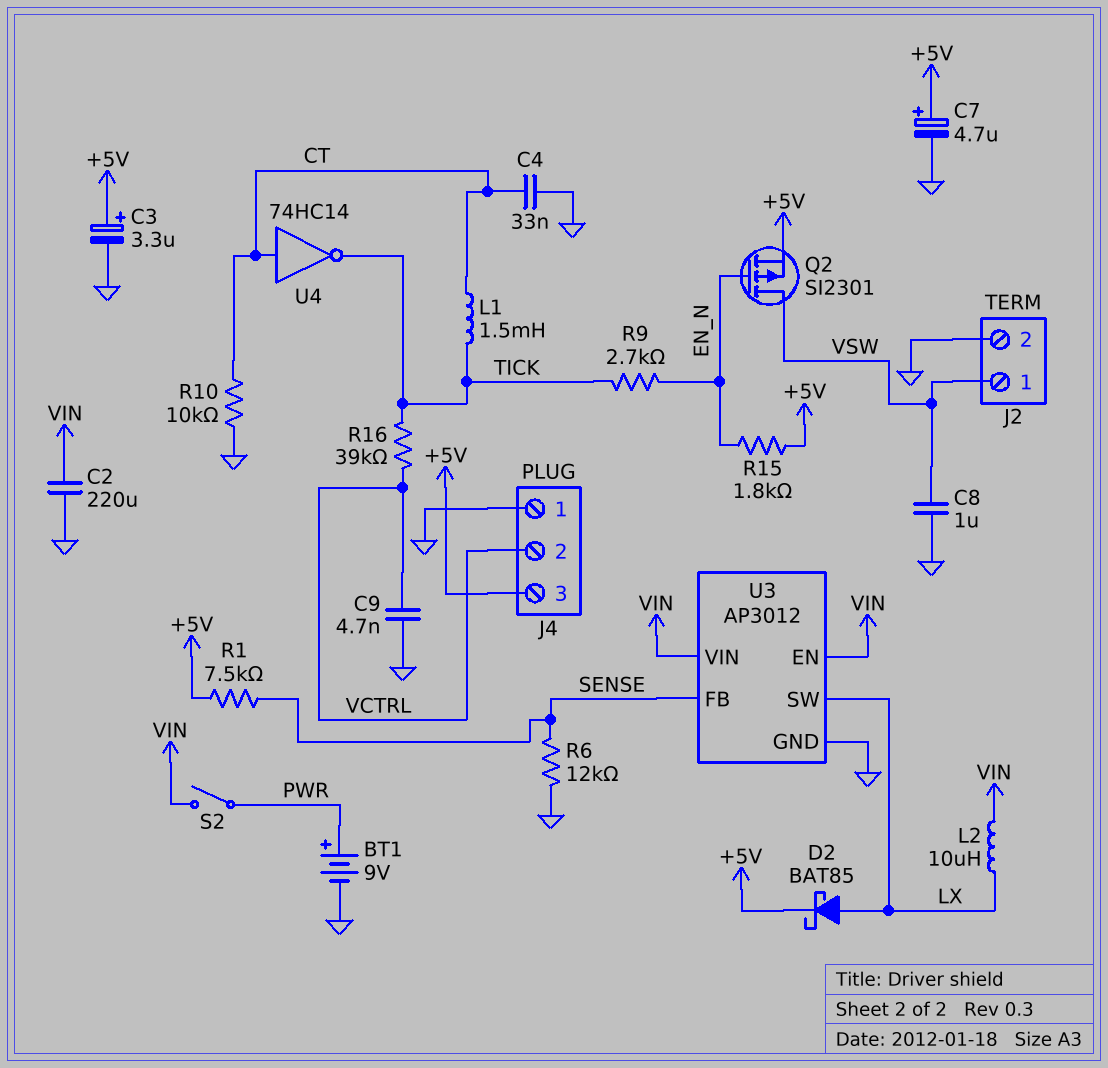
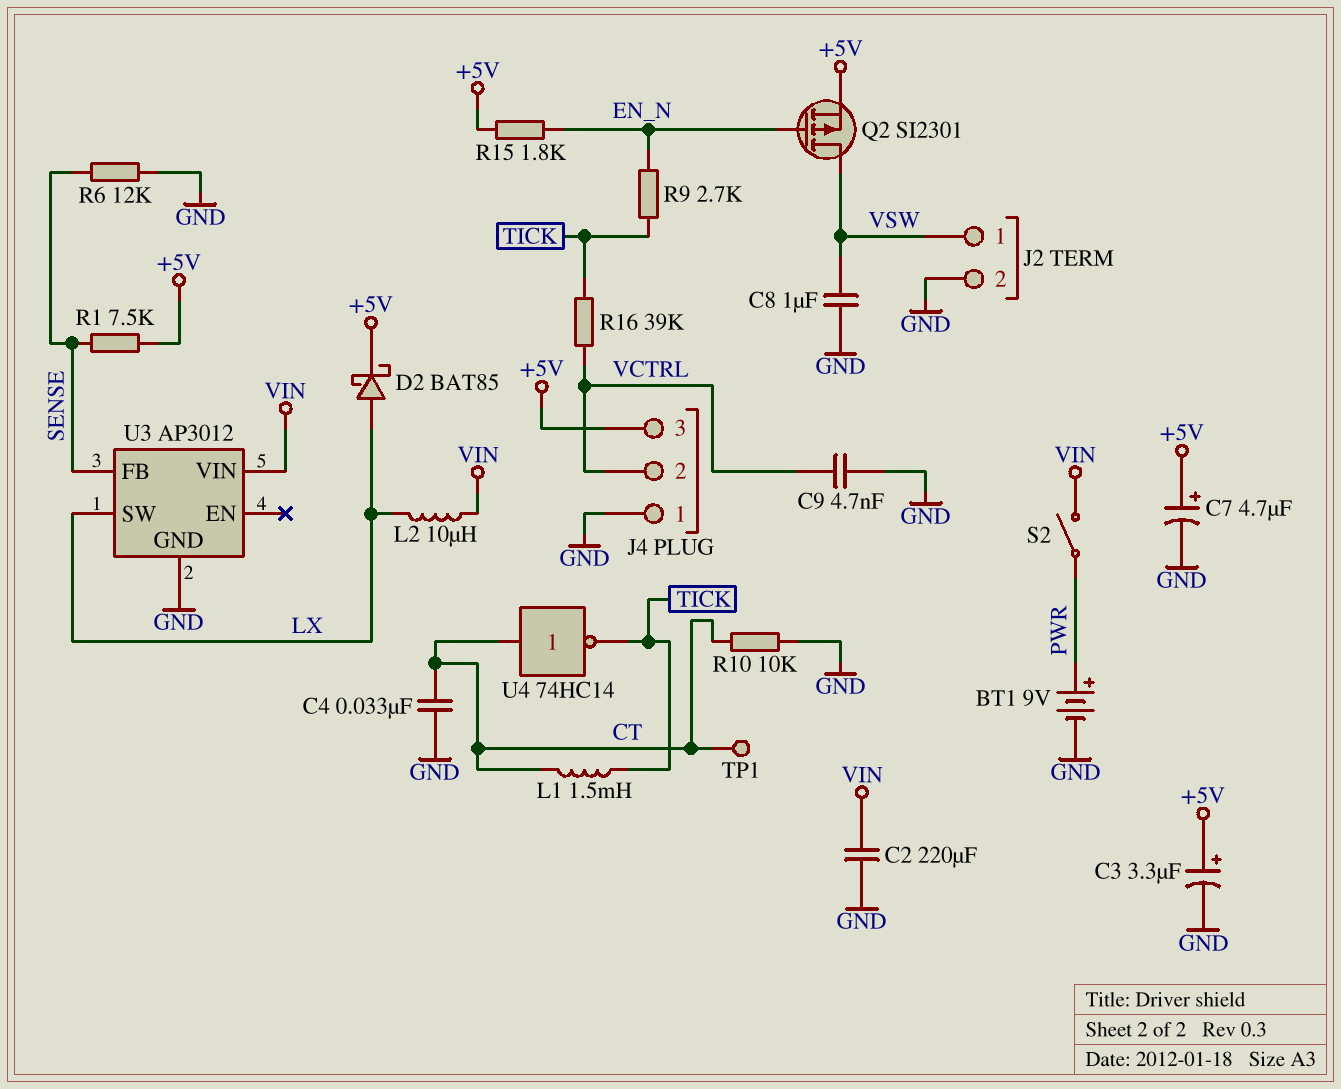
TP1: none -> test point (CT)
U3 pin EN: VIN -> none

